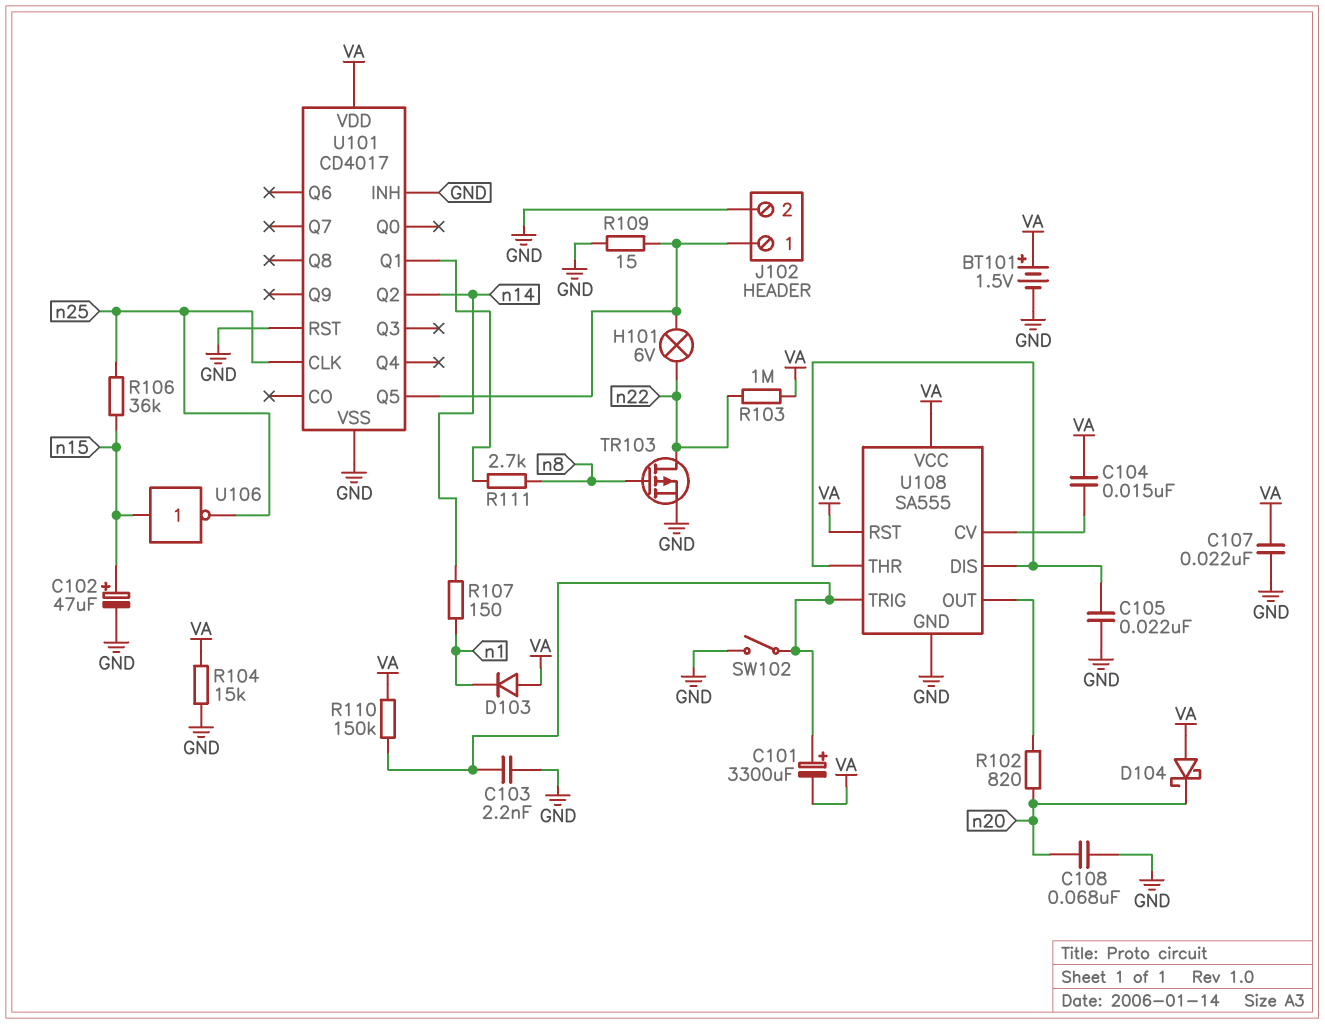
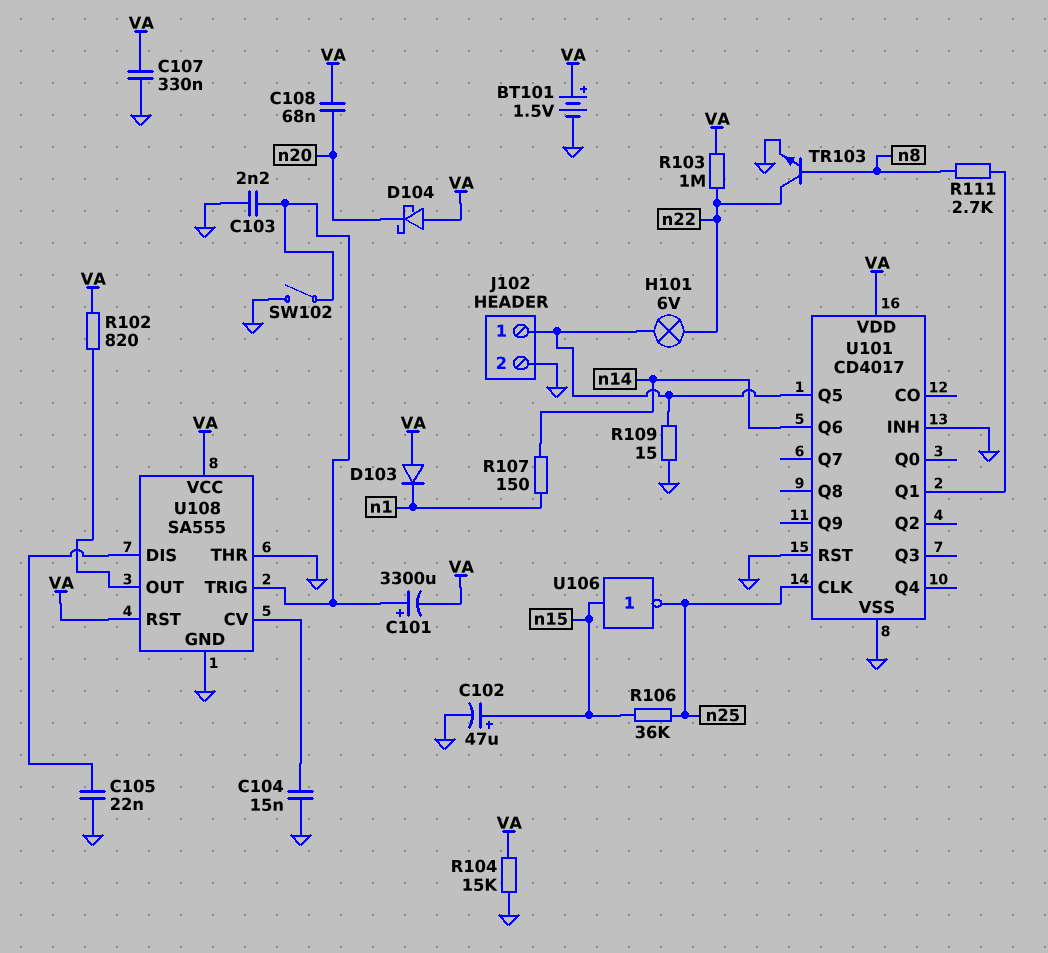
C104: 15nF (U108/CV, VA) -> 15nF (GND, U108/CV)
C107: 22nF (GND, VA) -> 330nF (GND, VA)
C108: 68nF (GND, n20) -> 68nF (VA, n20)
R102: 820 (U108/OUT, n20) -> 820 (U108/OUT, VA)
R110: 150k (U108/TRIG, VA) -> none
TR103: PMOS (G n8, D n22, S GND) -> NPN (B n8, C n22, E GND)
U101 pin Q2: n14 -> none
U101 pin Q6: none -> n14
U108 pin THR: U108/DIS -> GND

